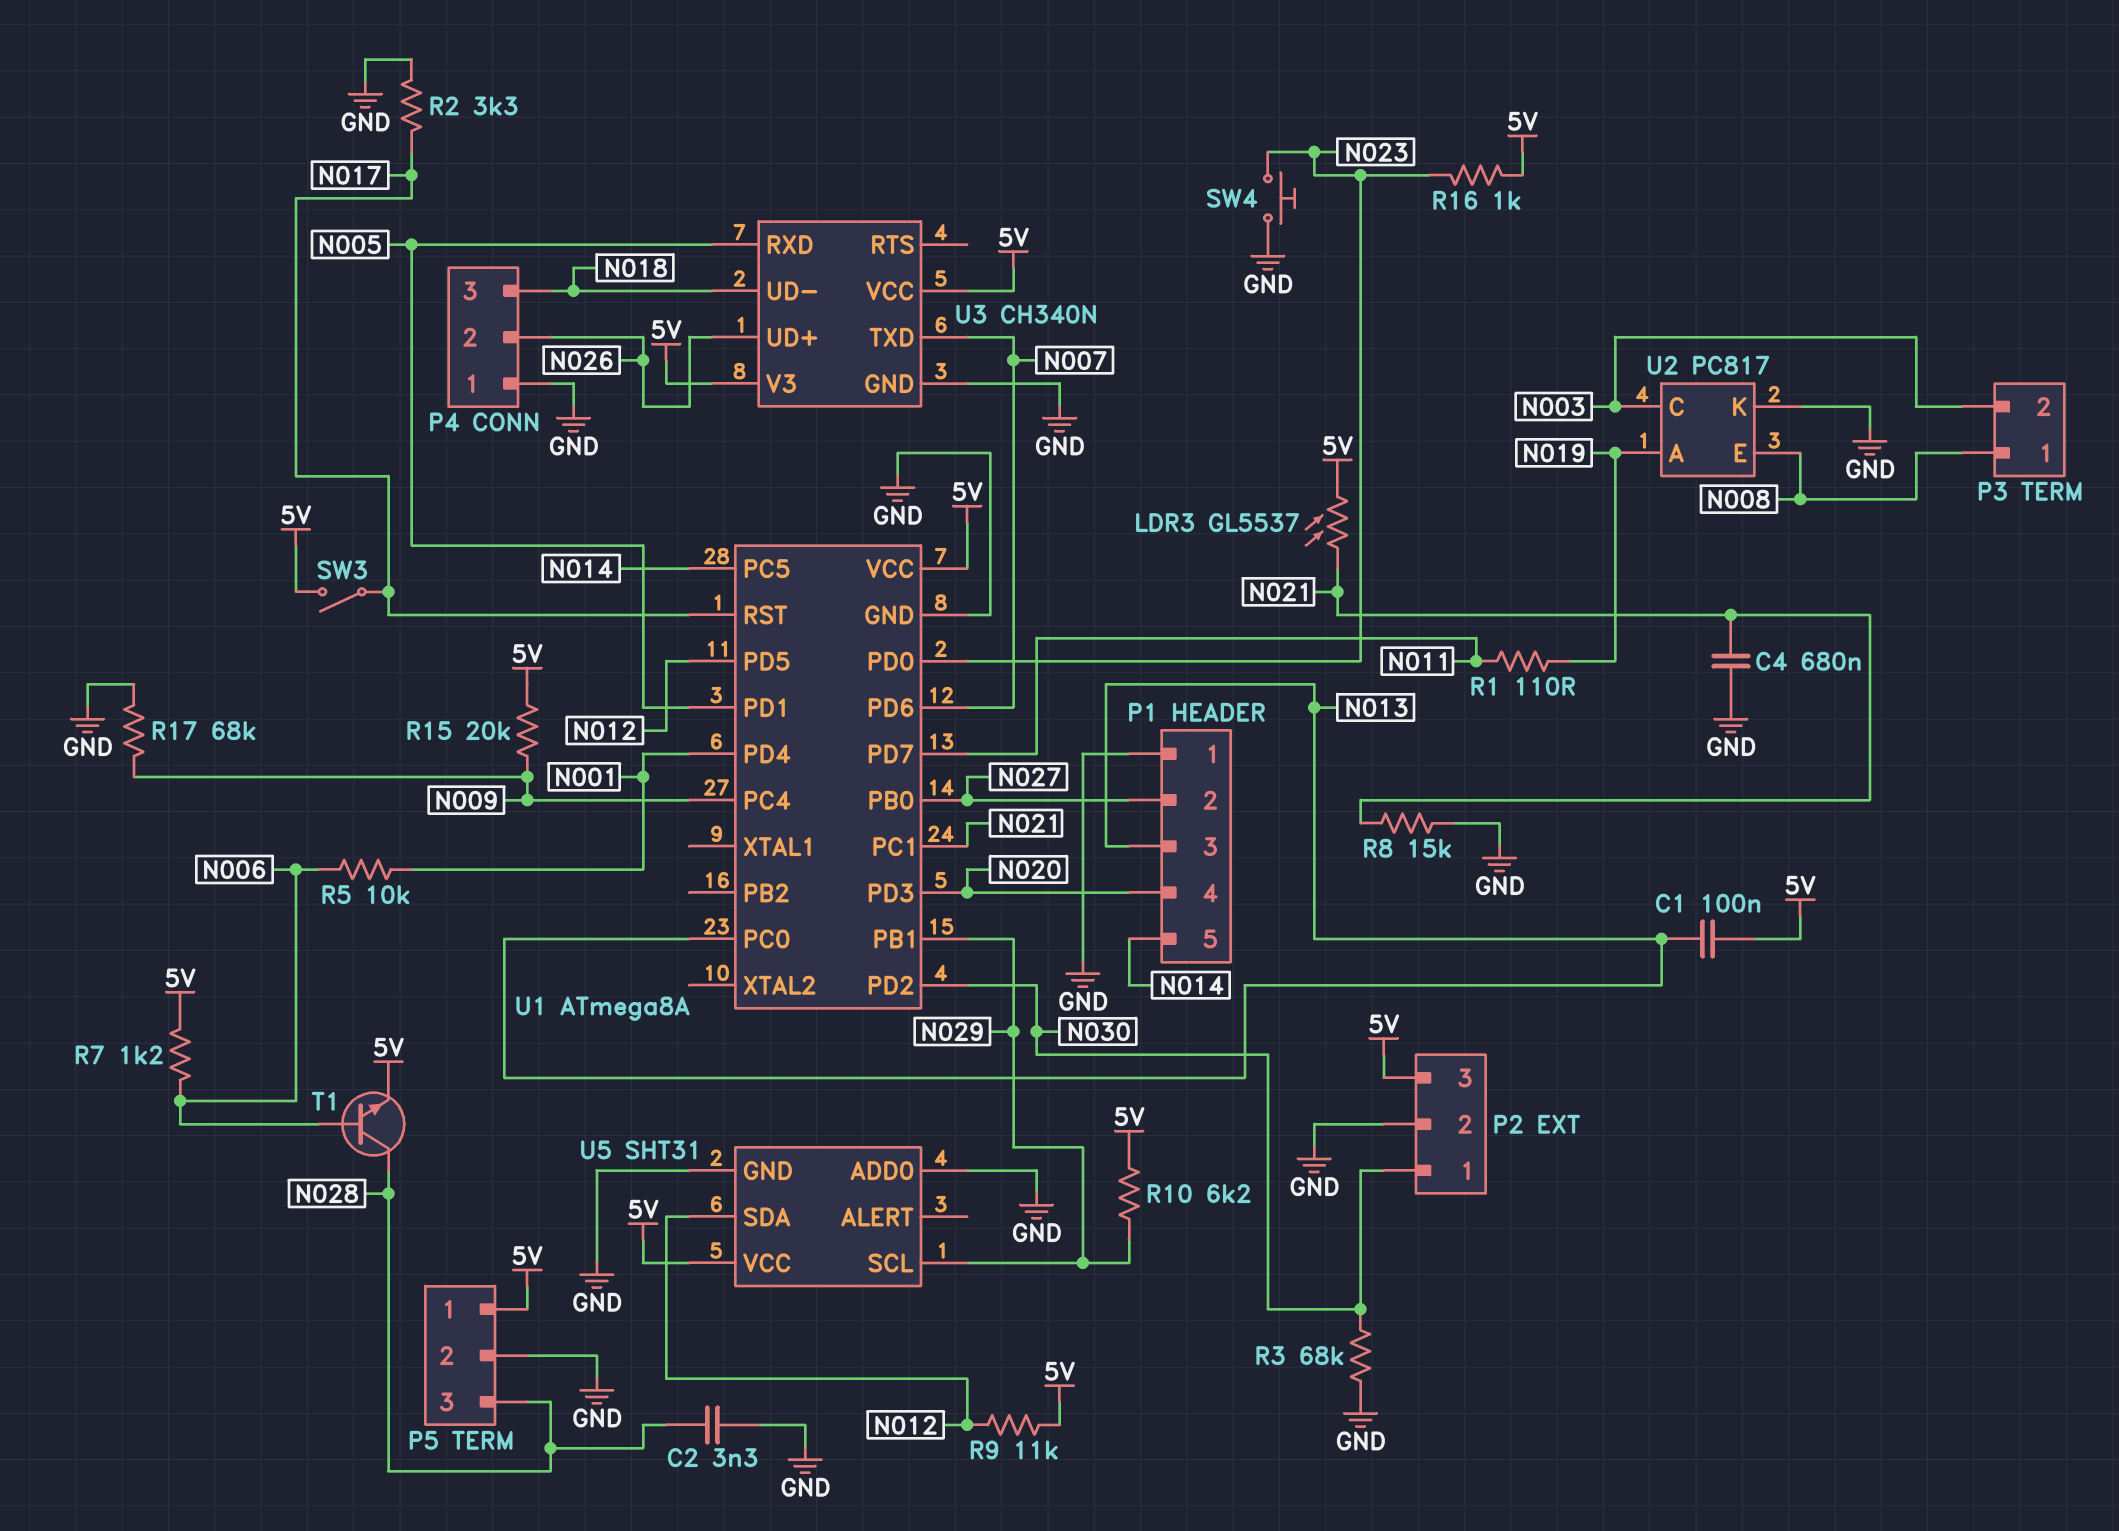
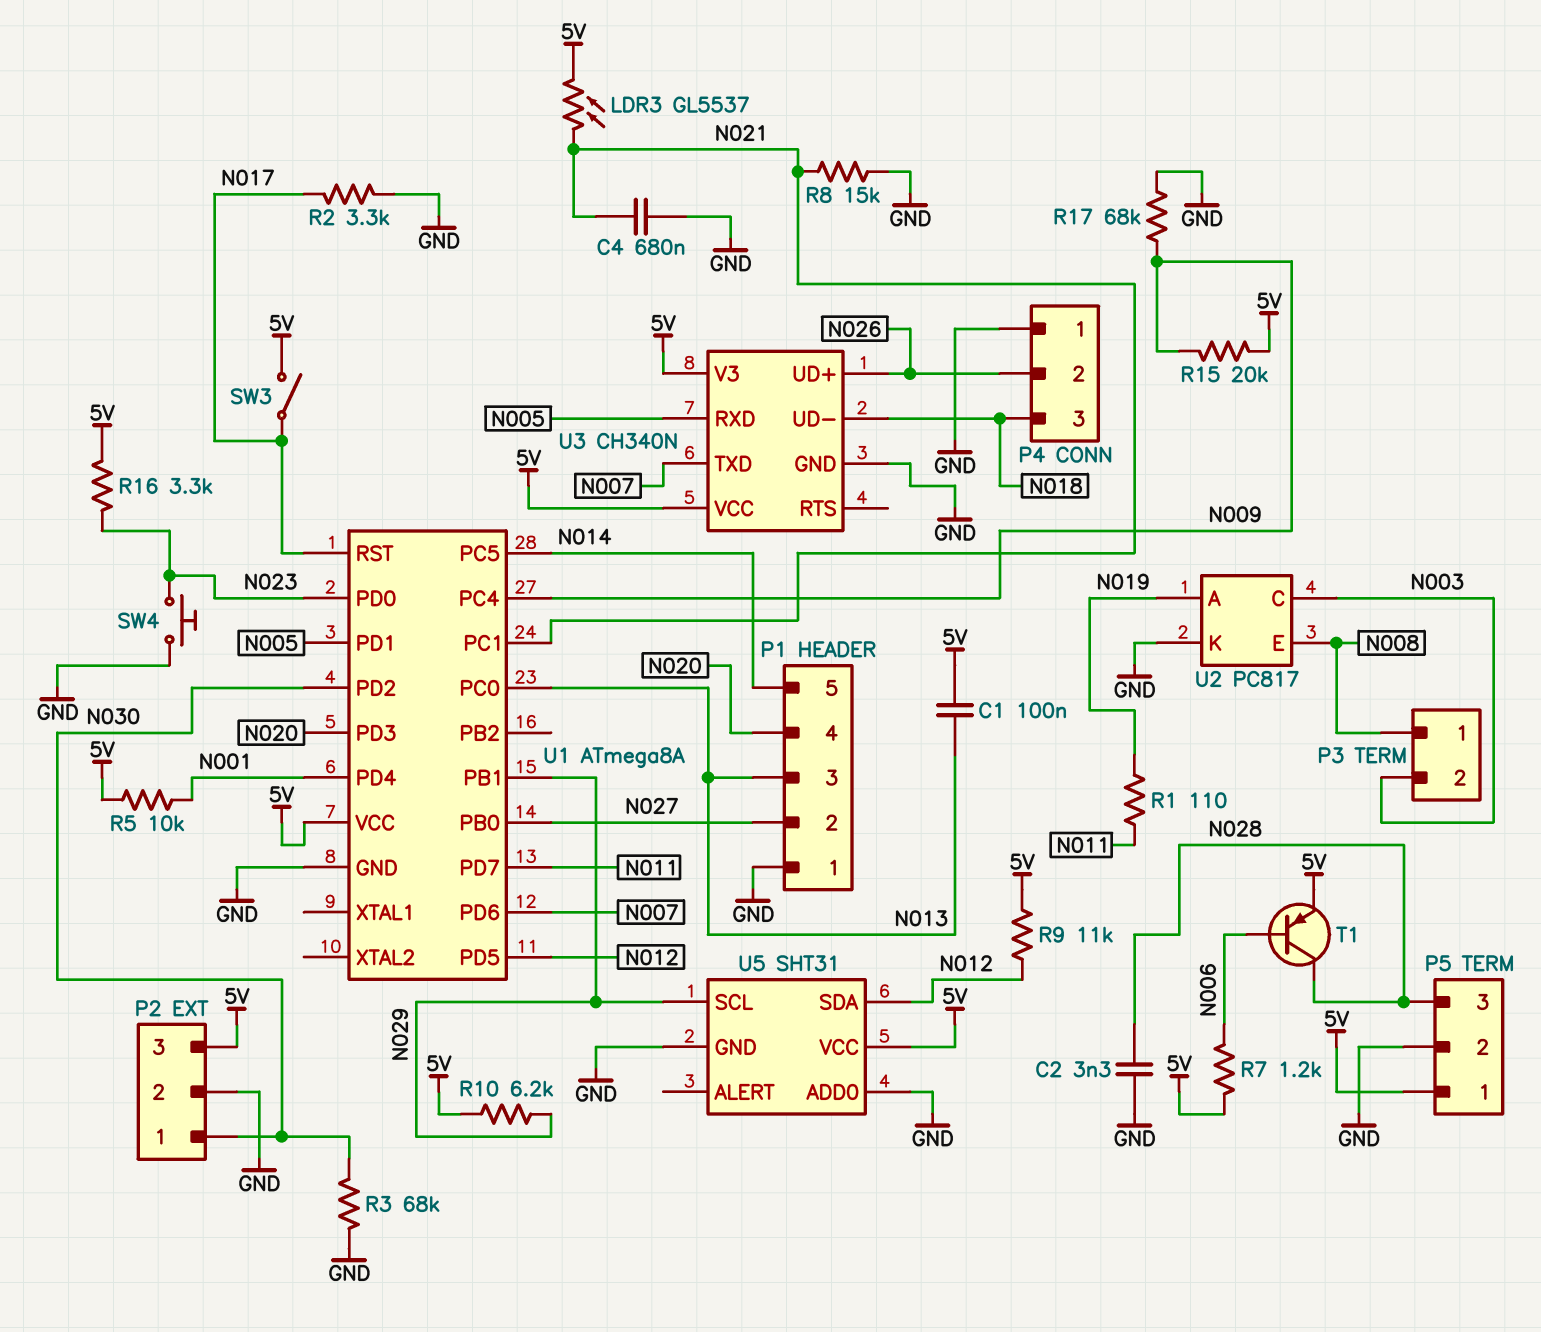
R5: 10k (N001, N006) -> 10k (5V, N001)
R16: 1k (5V, N023) -> 3.3k (5V, N023)
T1: NPN (B N006, C N028, E 5V) -> PNP (B N006, C N028, E 5V)

